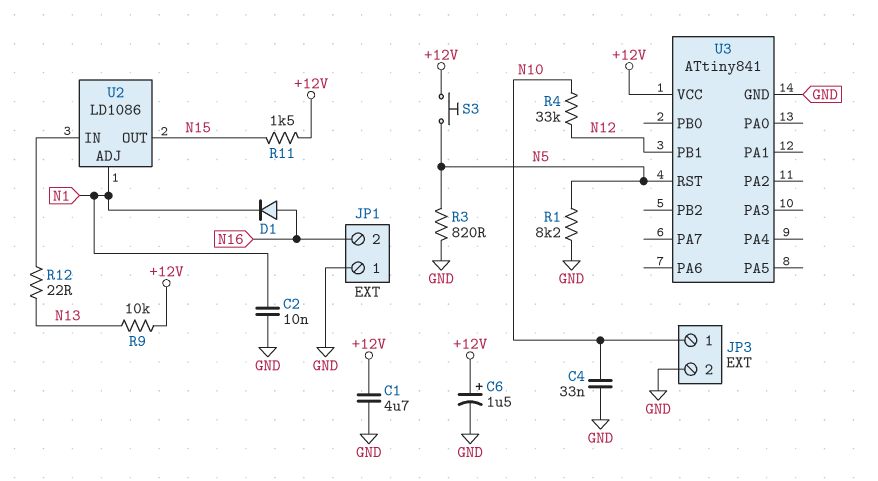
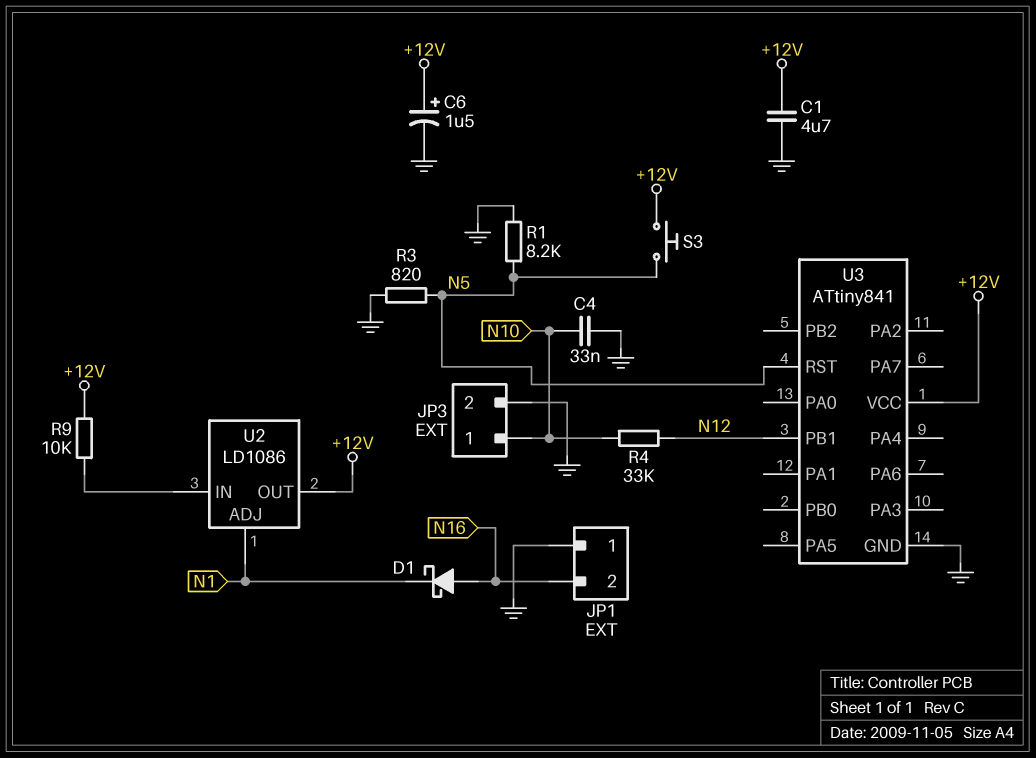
C2: 10nF (GND, N1) -> none
D1: diode (A N16, K N1) -> schottky (A N16, K N1)
R9: 10k (+12V, N13) -> 10k (+12V, U2/IN)
R11: 1.5k (+12V, N15) -> none
R12: 22 (N13, U2/IN) -> none
U2 pin OUT: N15 -> +12V

